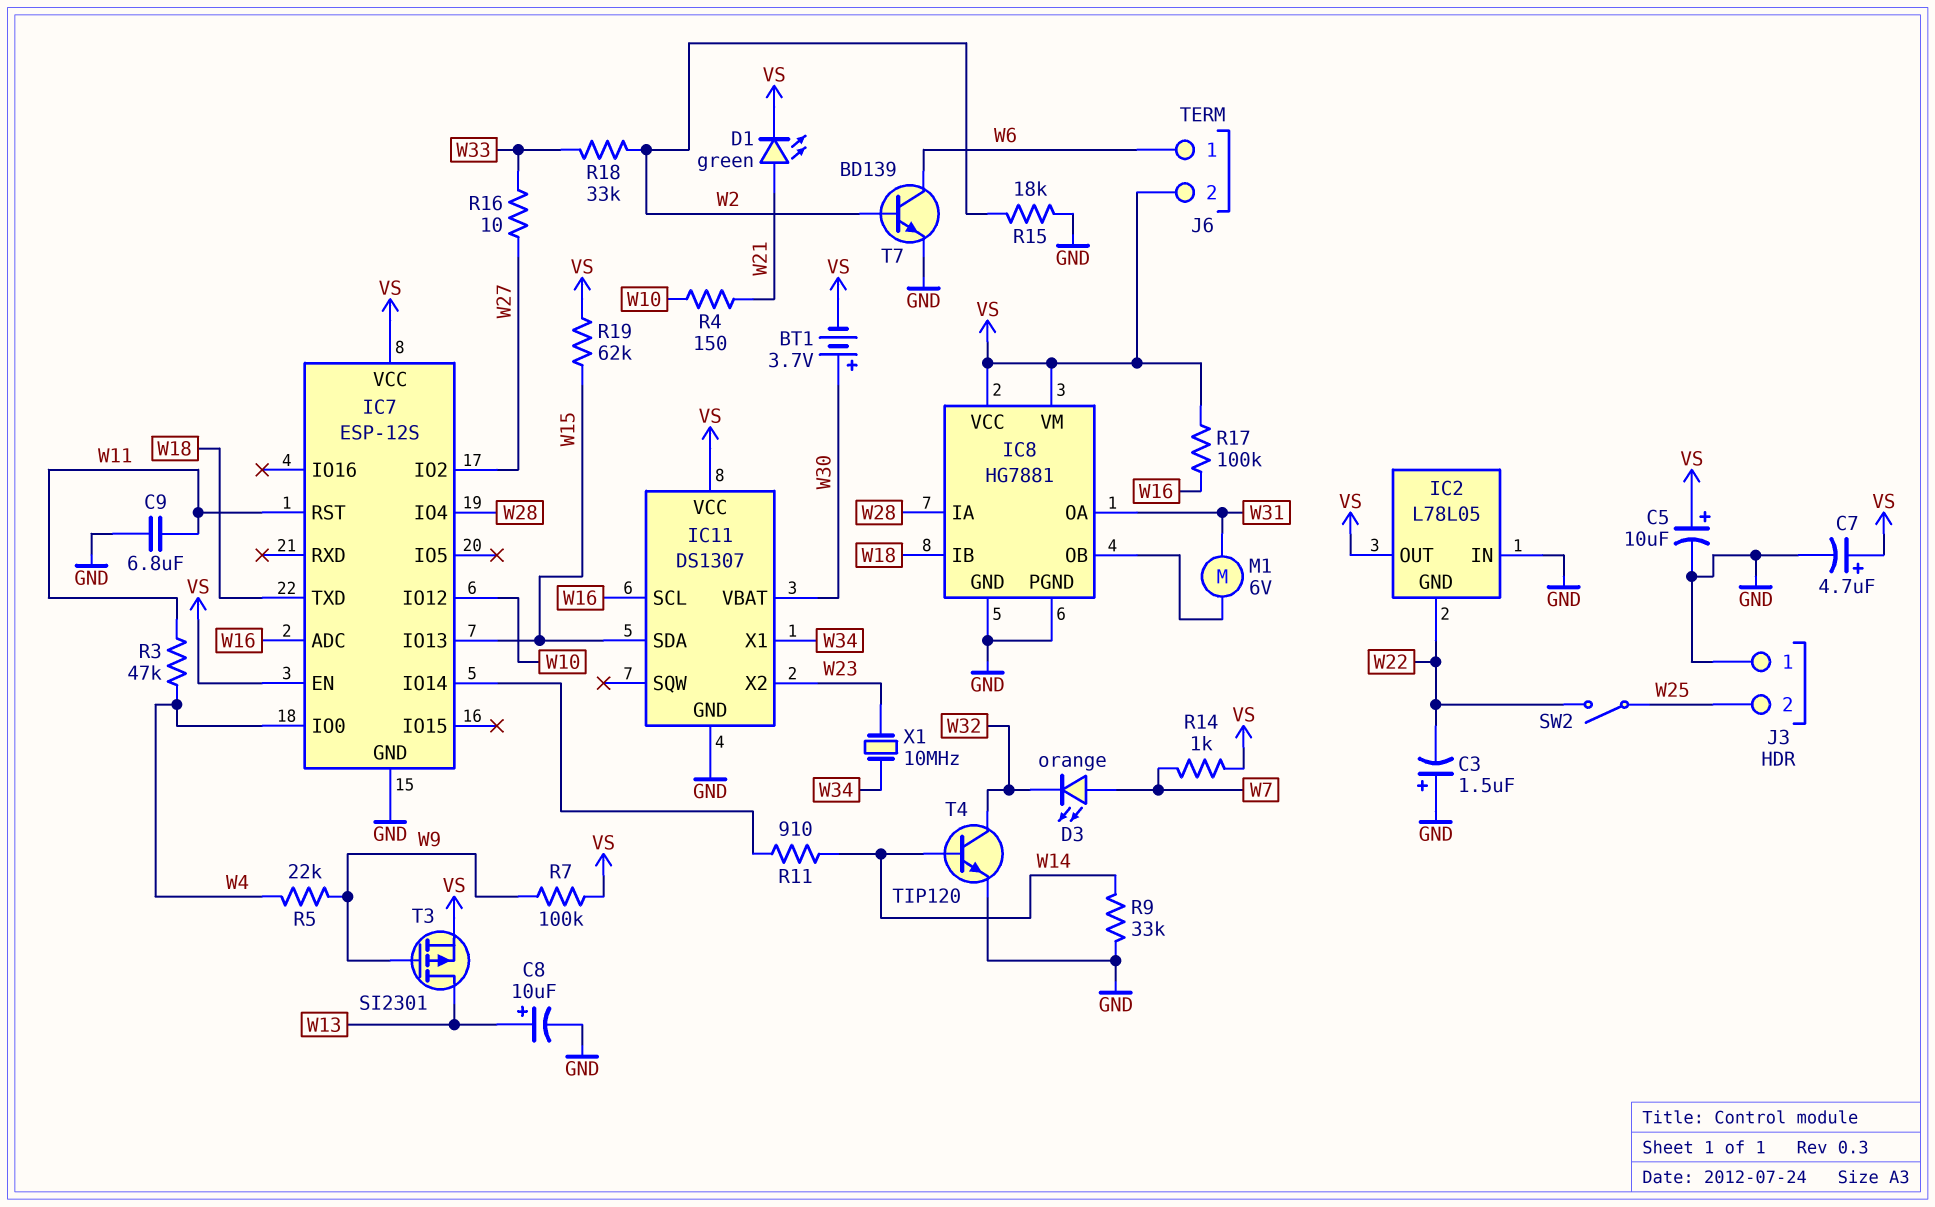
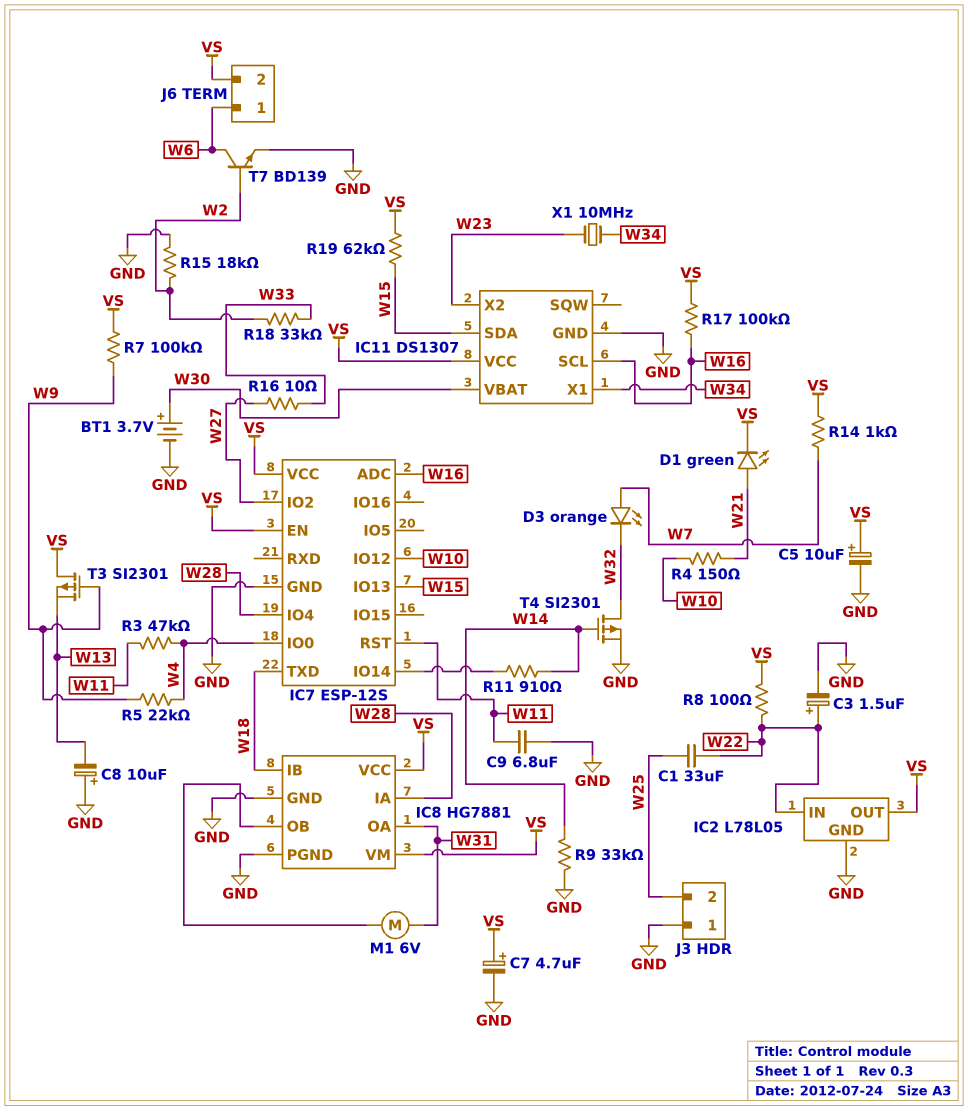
BT1: 3.7V (plus W30, minus VS) -> 3.7V (plus W30, minus GND)
C1: none -> 33uF (W22, W25)
C3: 1.5uF (plus GND, minus W22) -> 1.5uF (plus W22, minus GND)
C8: 10uF (plus W13, minus GND) -> 10uF (plus GND, minus W13)
IC2 pin GND: W22 -> GND
IC2 pin IN: GND -> W22
R8: none -> 100 (VS, W22)
SW2: switch (W22, W25) -> none
T3: PMOS SI2301 (G W9, D W13, S VS) -> PMOS SI2301 (G W9, D VS, S W13)
T4: NPN TIP120 (B W14, C W32, E GND) -> PMOS SI2301 (G W14, D W32, S GND)

